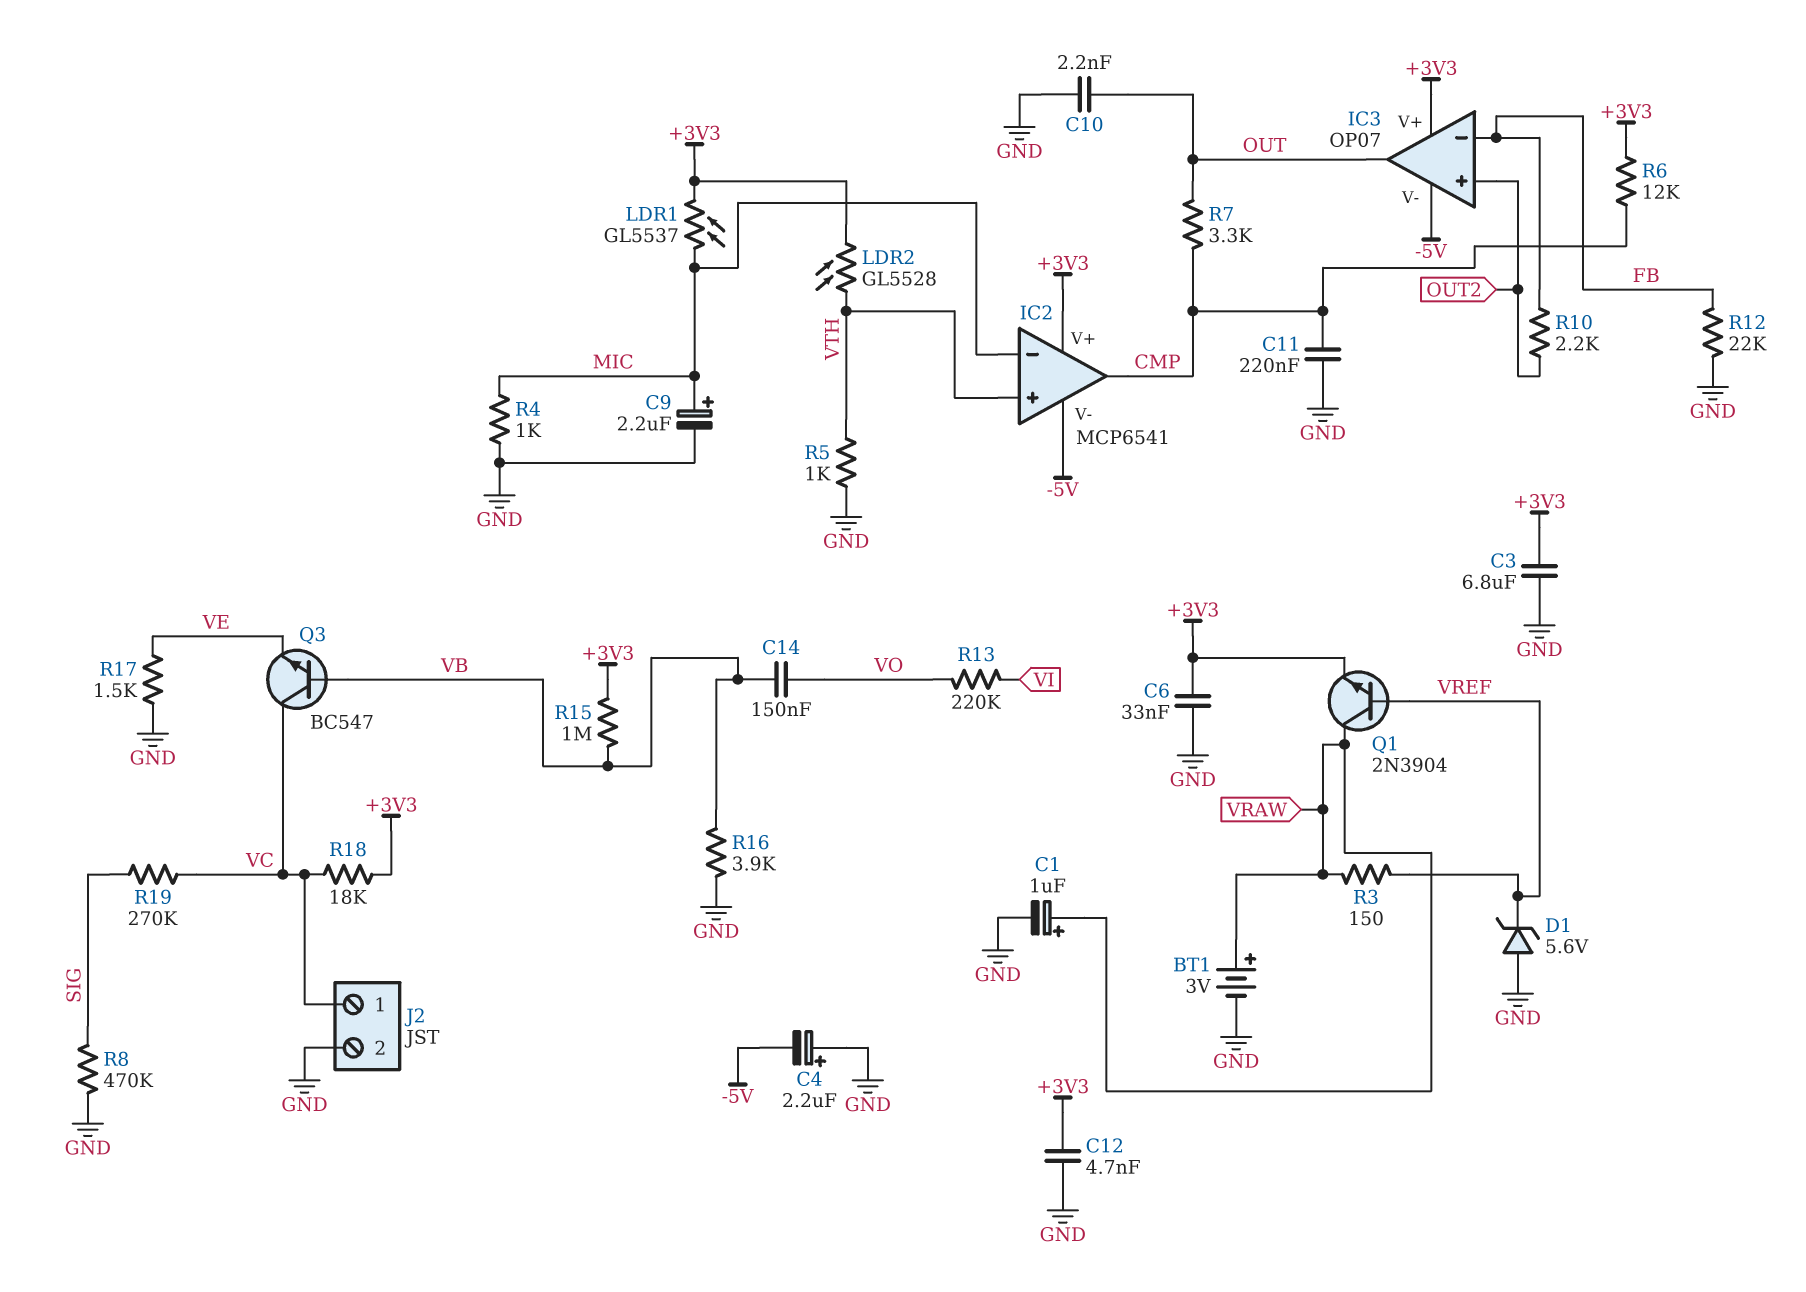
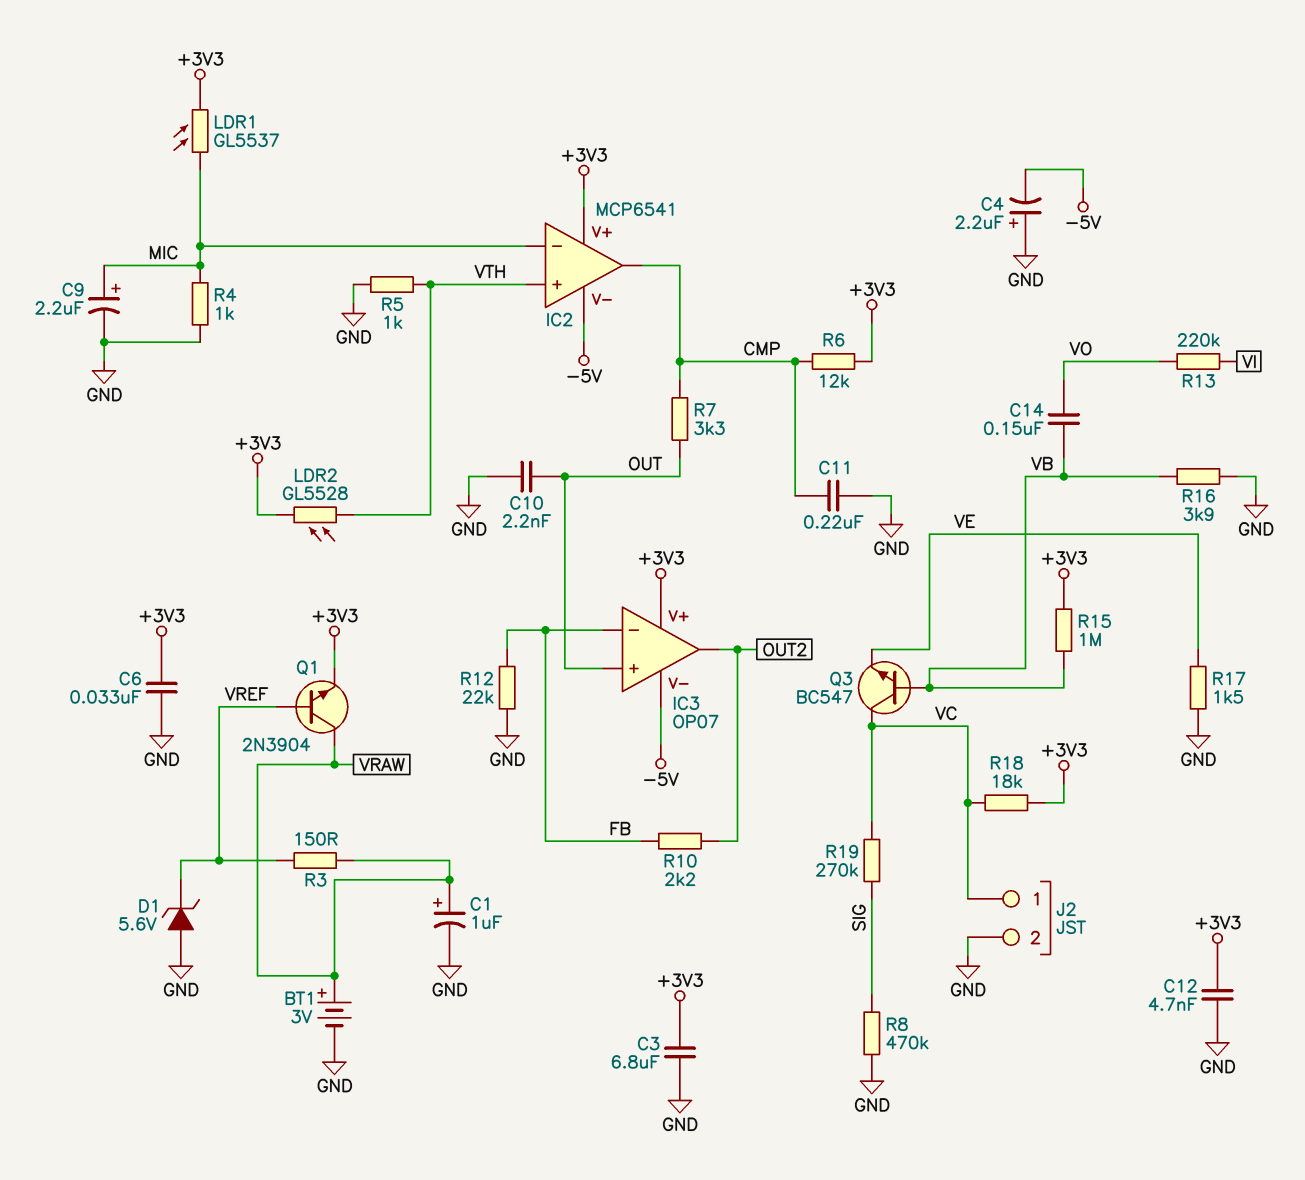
IC3 pin in+: OUT2 -> OUT
IC3 pin out: OUT -> OUT2

